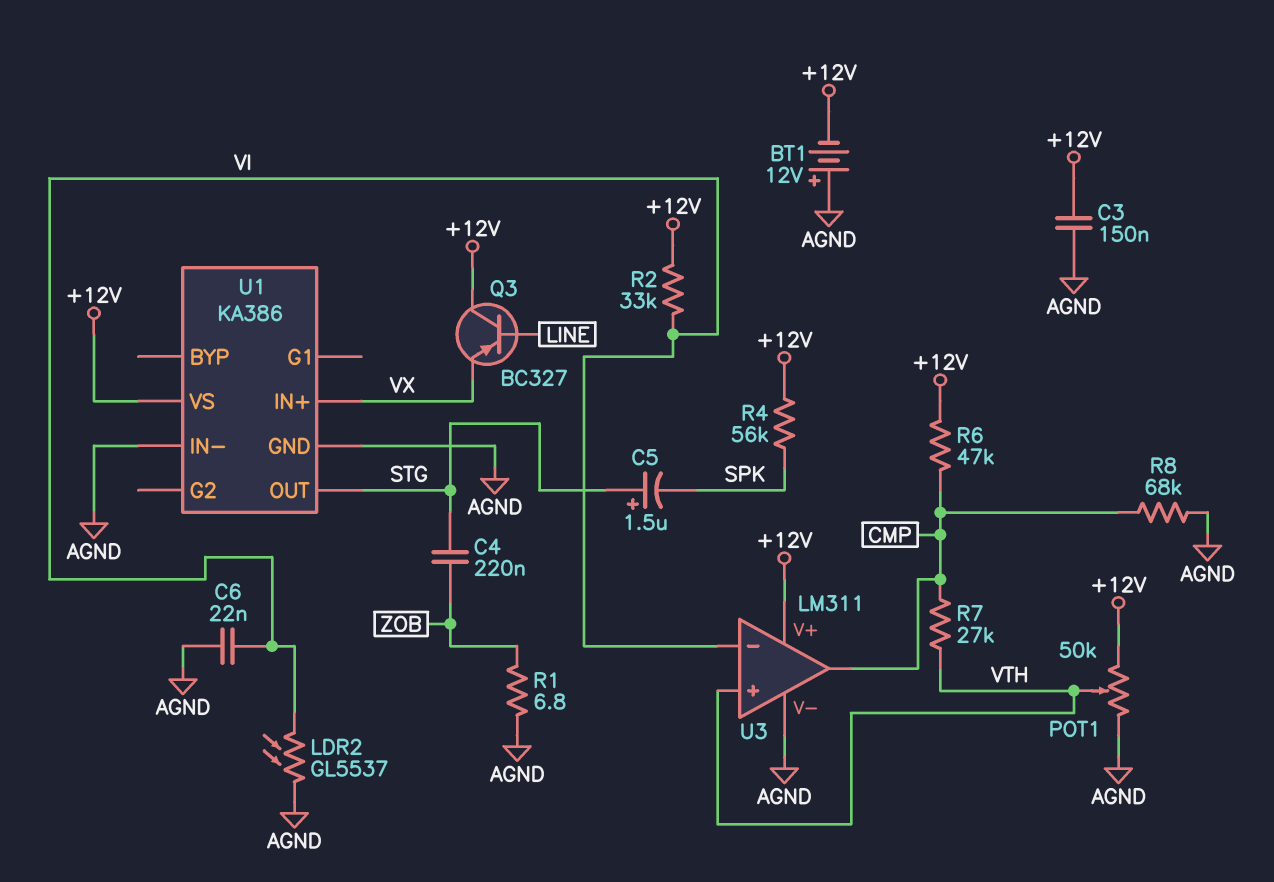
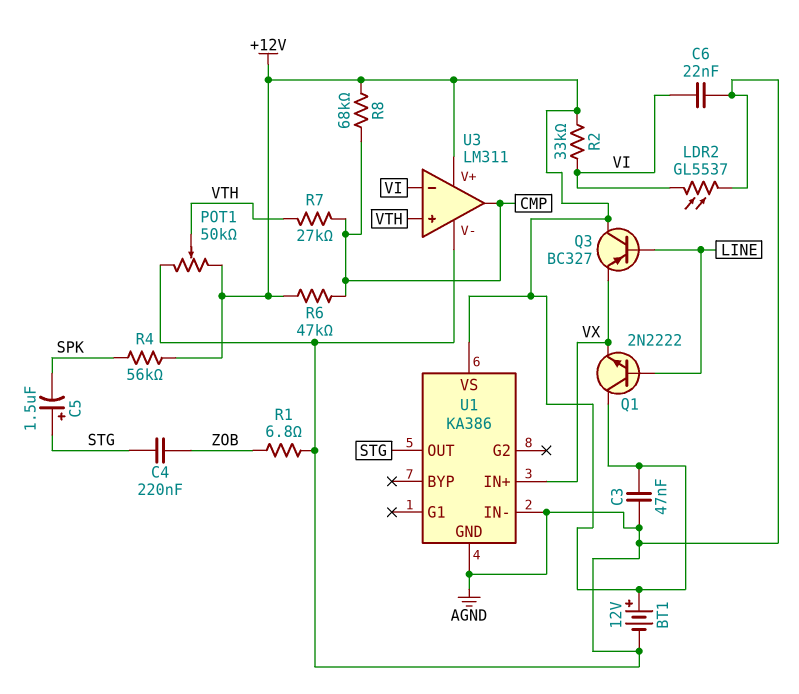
BT1: 12V (plus AGND, minus +12V) -> 12V (plus +12V, minus AGND)
C3: 150nF (+12V, AGND) -> 47nF (+12V, AGND)
Q1: none -> NPN 2N2222 (B LINE, C +12V, E VX)
R8: 68k (AGND, CMP) -> 68k (+12V, CMP)

